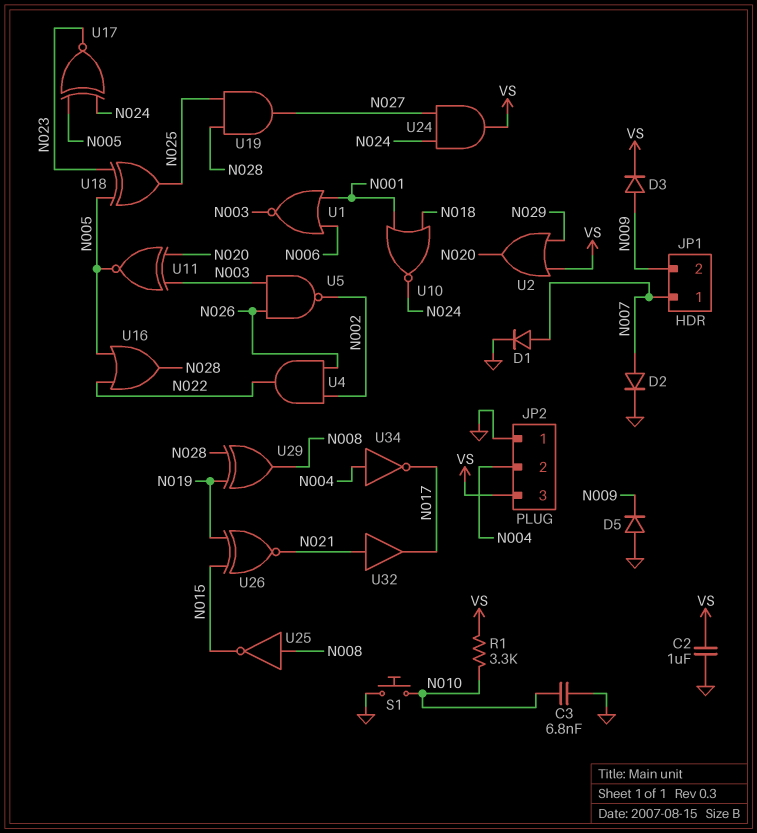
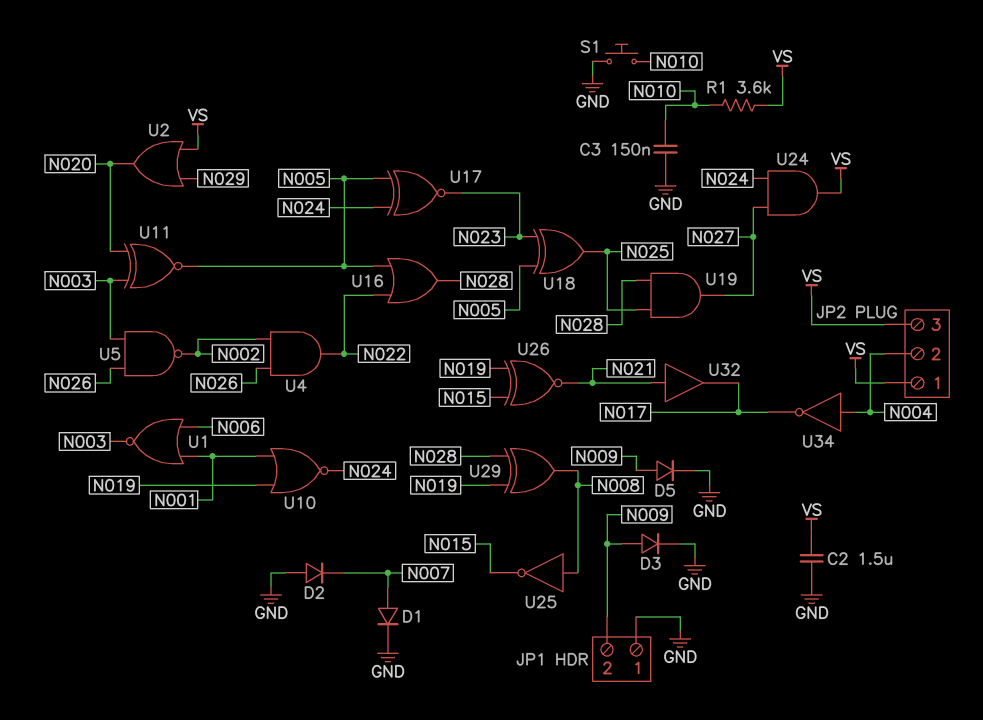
C2: 1uF (GND, VS) -> 1.5uF (GND, VS)
C3: 6.8nF (GND, N010) -> 150nF (GND, N010)
D2: diode (A N007, K GND) -> diode (A GND, K N007)
D3: diode (A N009, K VS) -> diode (A N009, K GND)
D5: diode (A GND, K N009) -> diode (A N009, K GND)
JP1 pin 1: N007 -> GND
JP2 pin 1: GND -> VS
R1: 3.3k (N010, VS) -> 3.6k (N010, VS)
U10: NOR (in N001, in N018, out N024) -> NOR (in N001, in N019, out N024)

